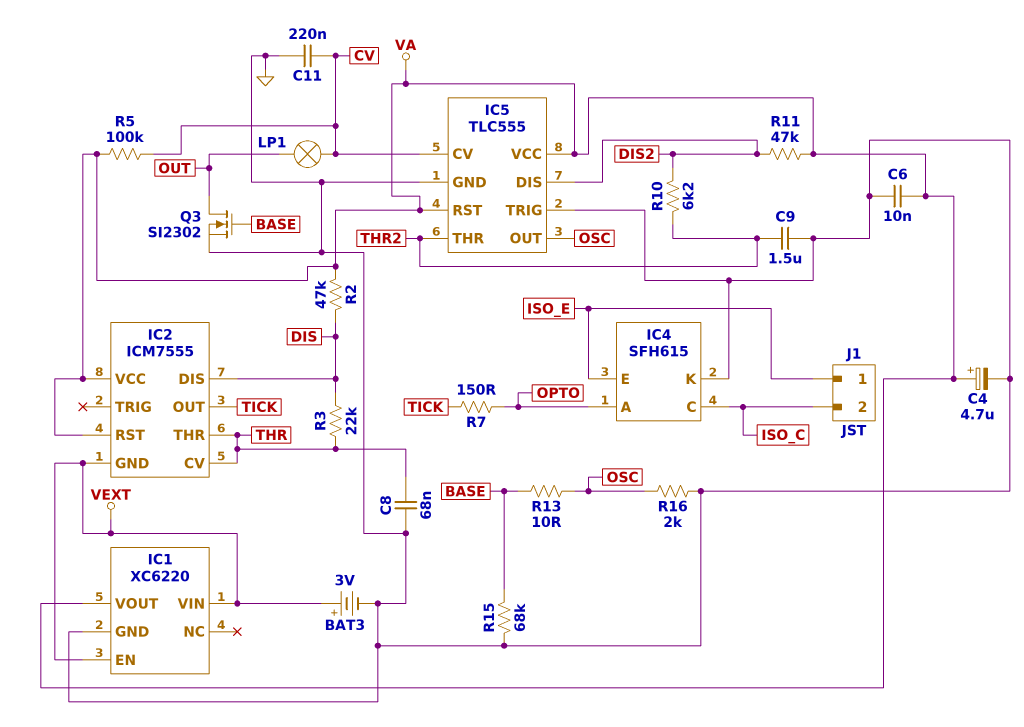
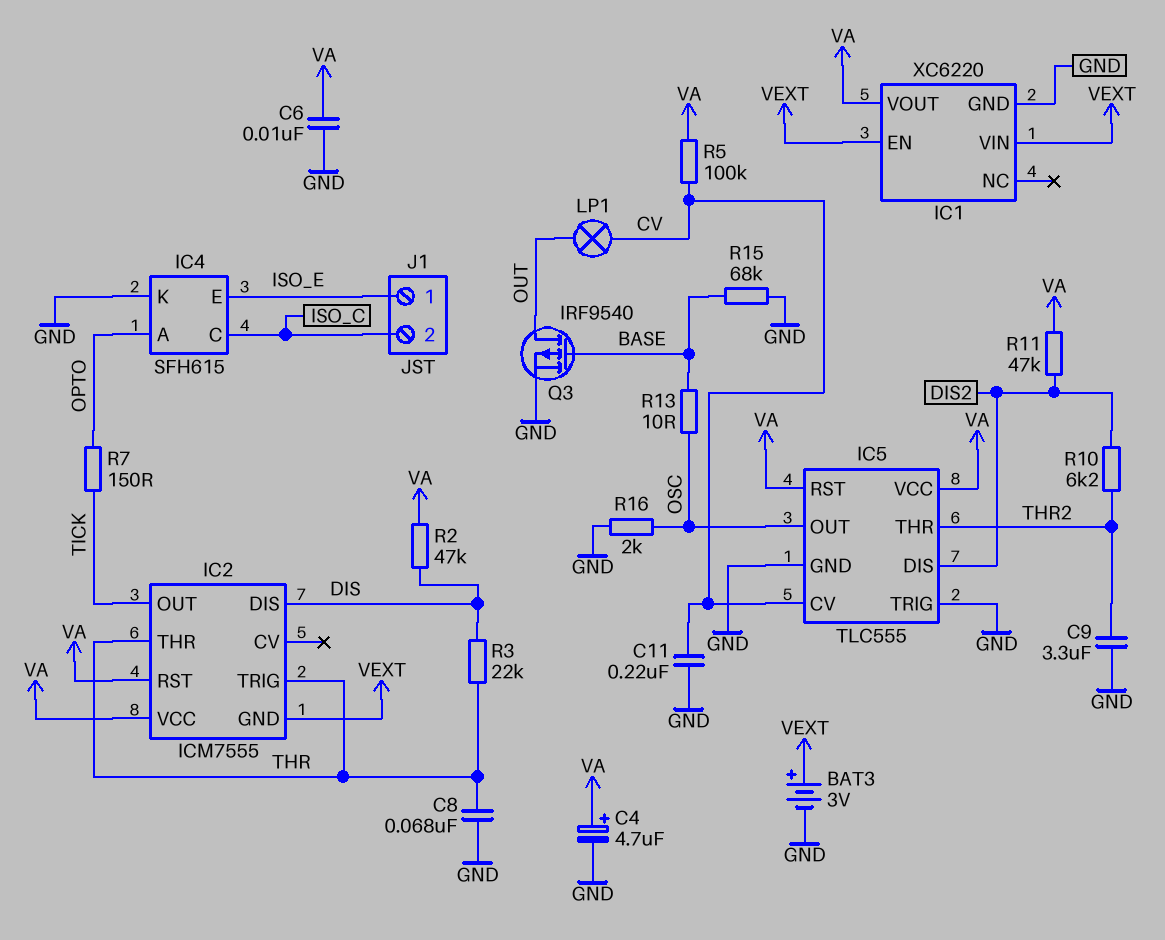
C9: 1.5uF (GND, THR2) -> 3.3uF (GND, THR2)
IC2 pin CV: THR -> none
IC2 pin TRIG: none -> THR
Q3: NMOS SI2302 (G BASE, D OUT, S GND) -> PMOS IRF9540 (G BASE, D OUT, S GND)

